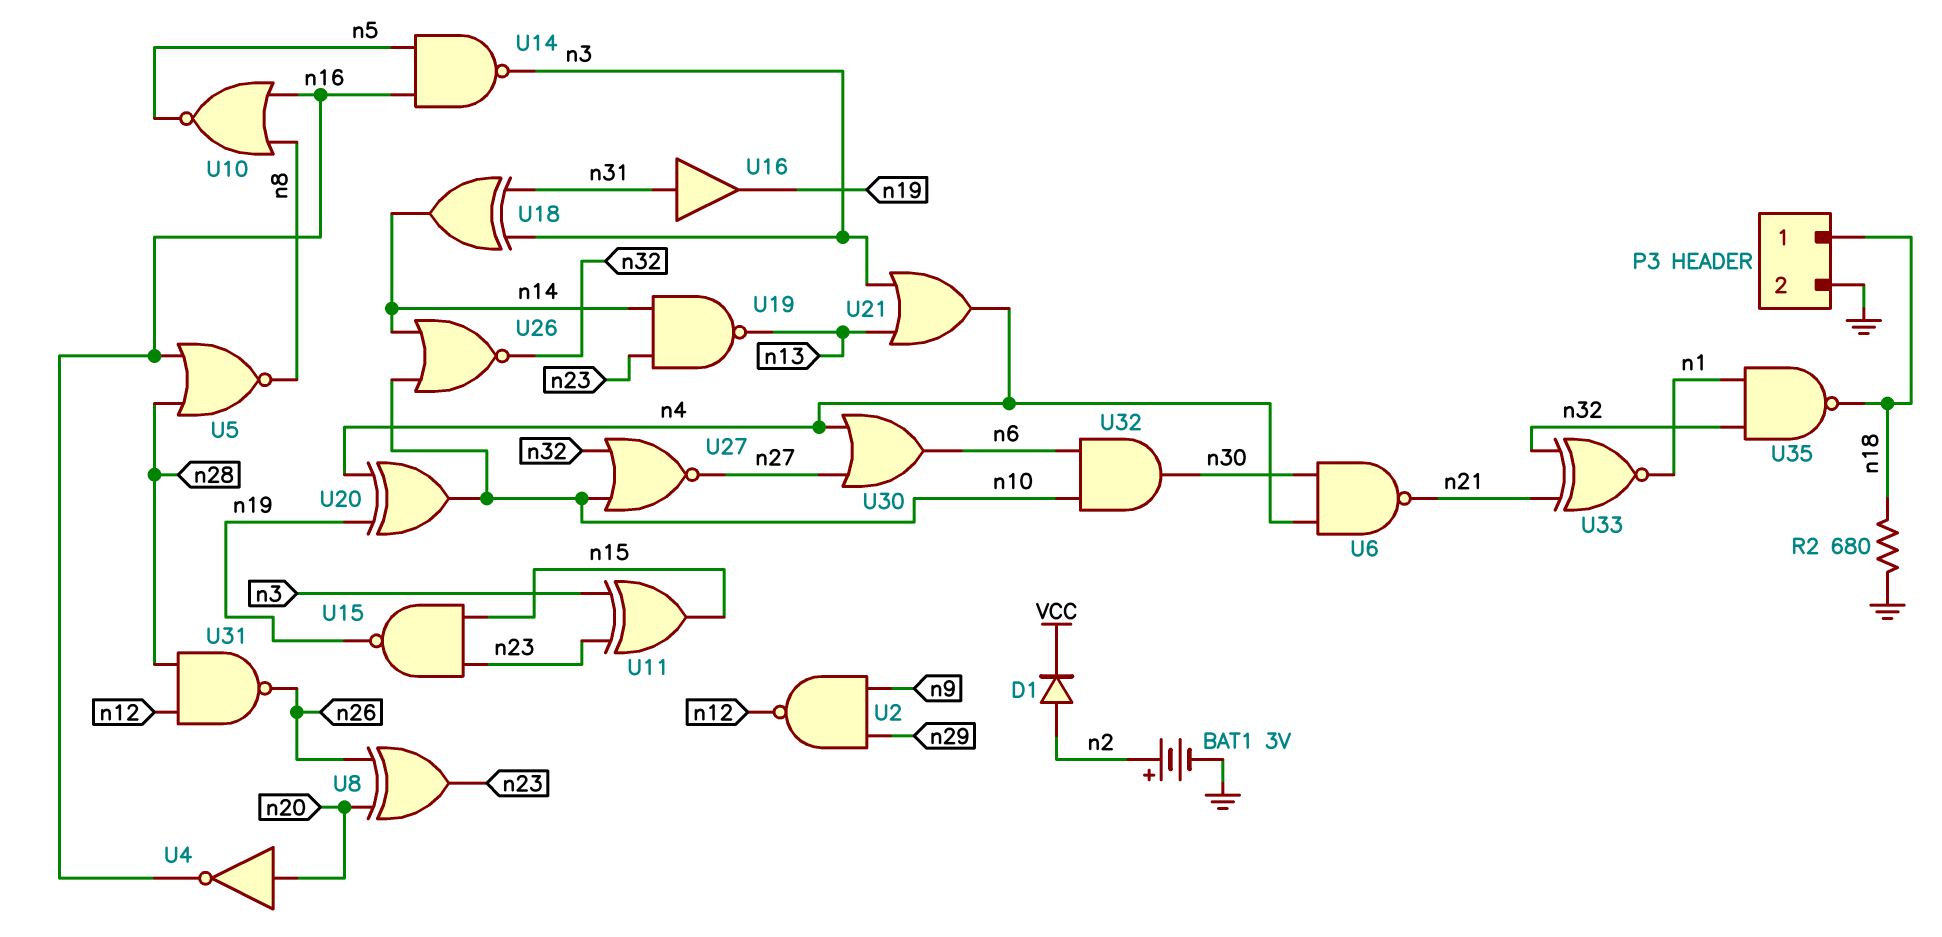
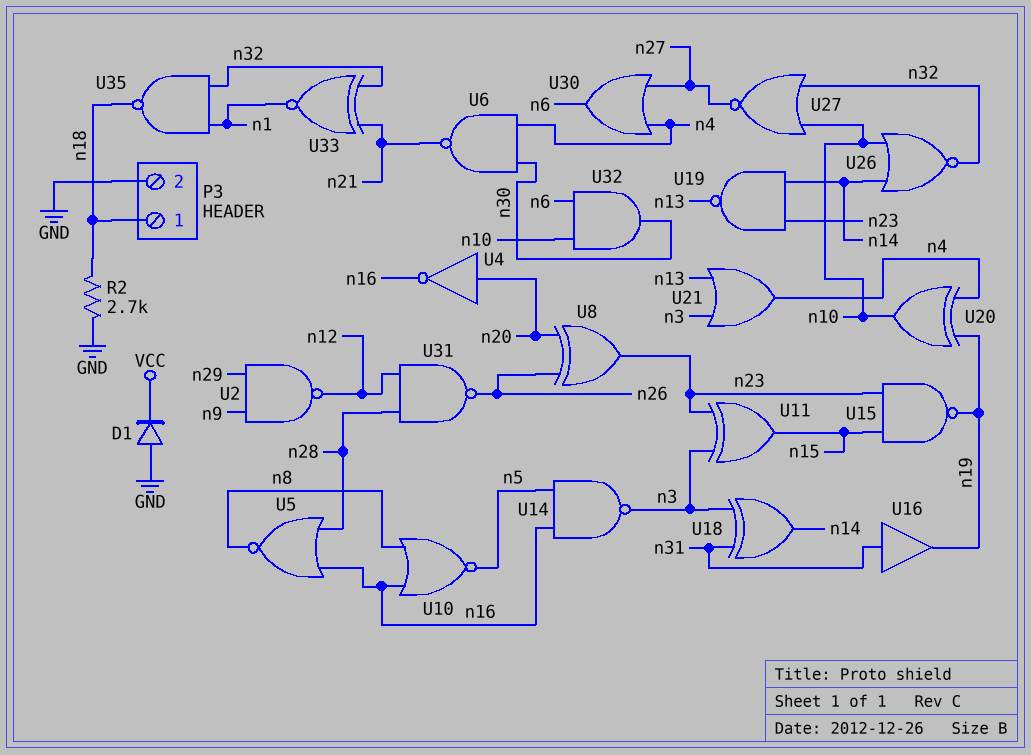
BAT1: 3V (plus n2, minus GND) -> none
D1: diode (A n2, K VCC) -> diode (A GND, K VCC)
R2: 680 (GND, n18) -> 2.7k (GND, n18)

